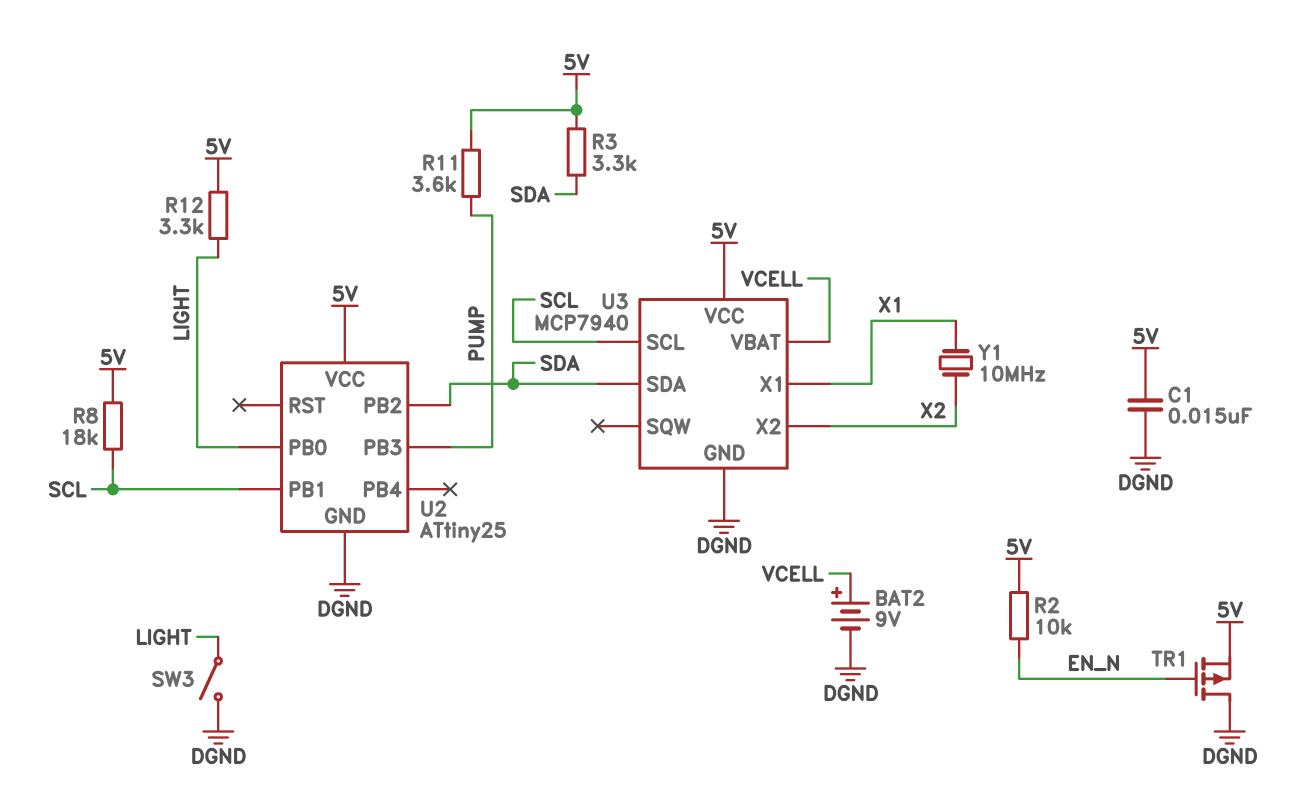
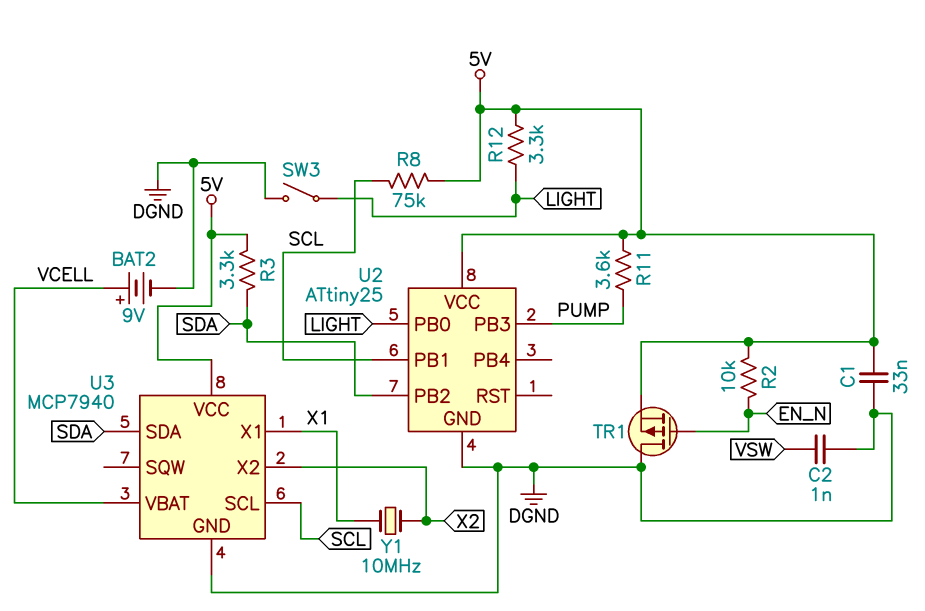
C1: 15nF (5V, DGND) -> 33nF (5V, DGND)
C2: none -> 1nF (DGND, VSW)
R8: 18k (5V, SCL) -> 75k (5V, SCL)

